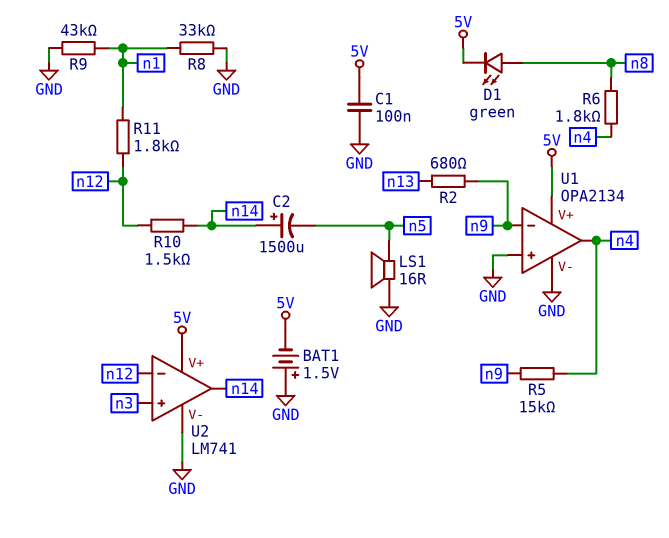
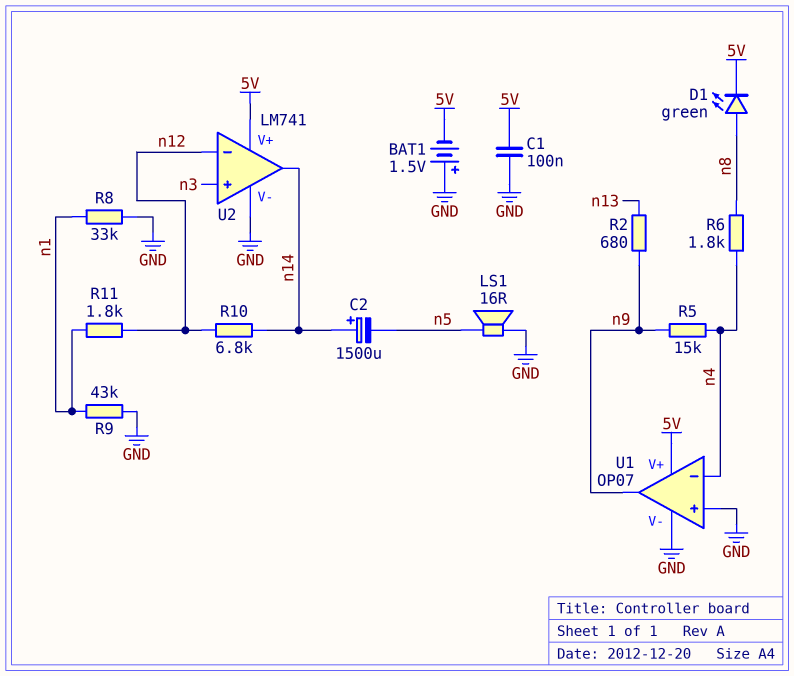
R10: 1.5k (n12, n14) -> 6.8k (n12, n14)
U1: OPA2134 -> OP07
U1 pin in-: n9 -> n4
U1 pin out: n4 -> n9

